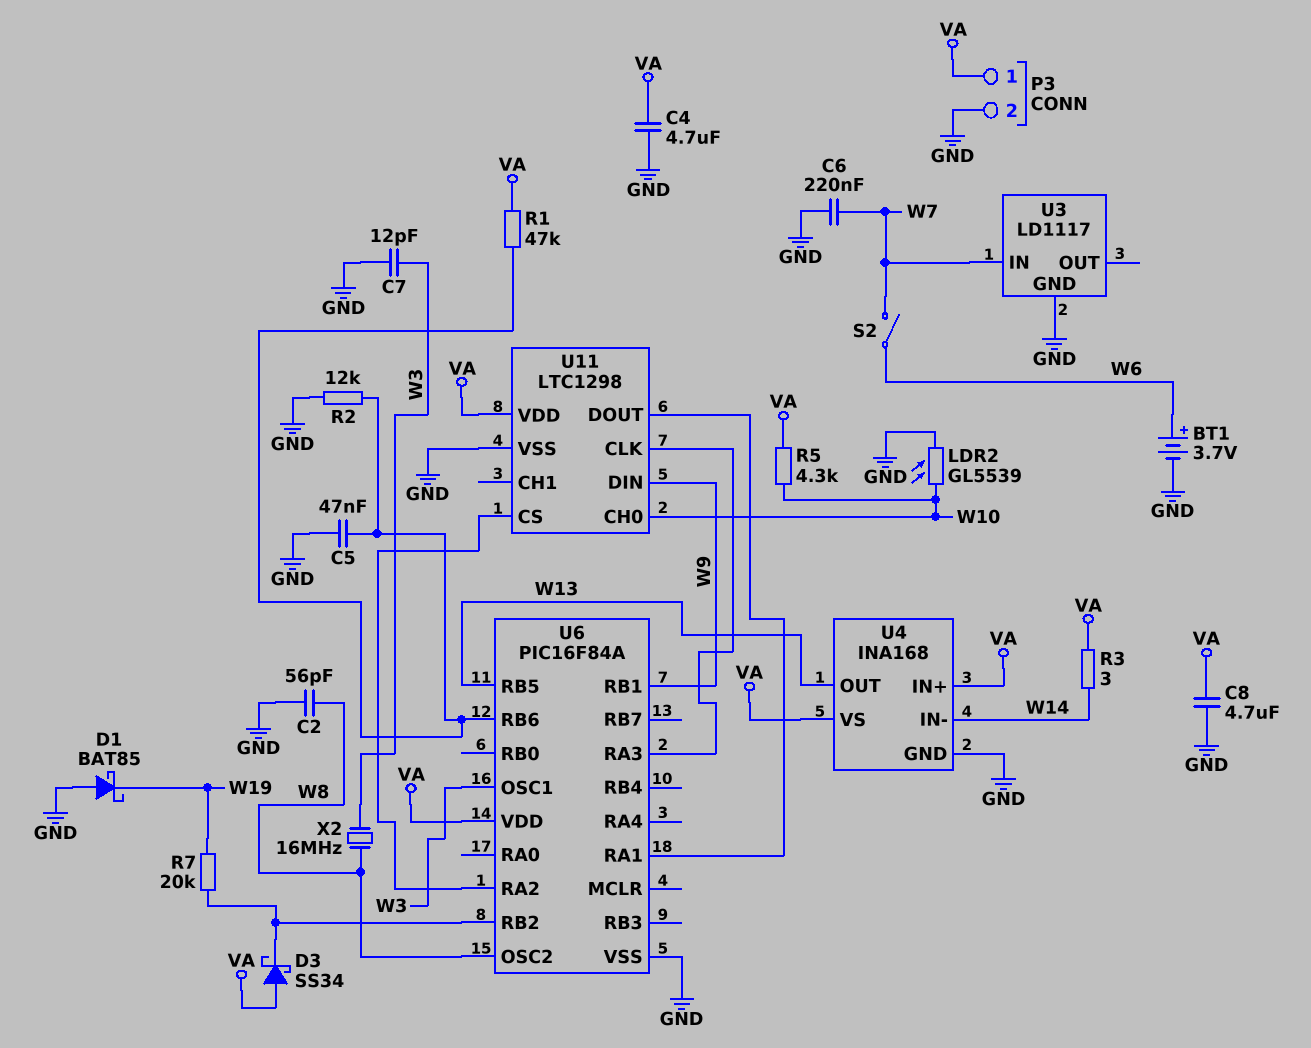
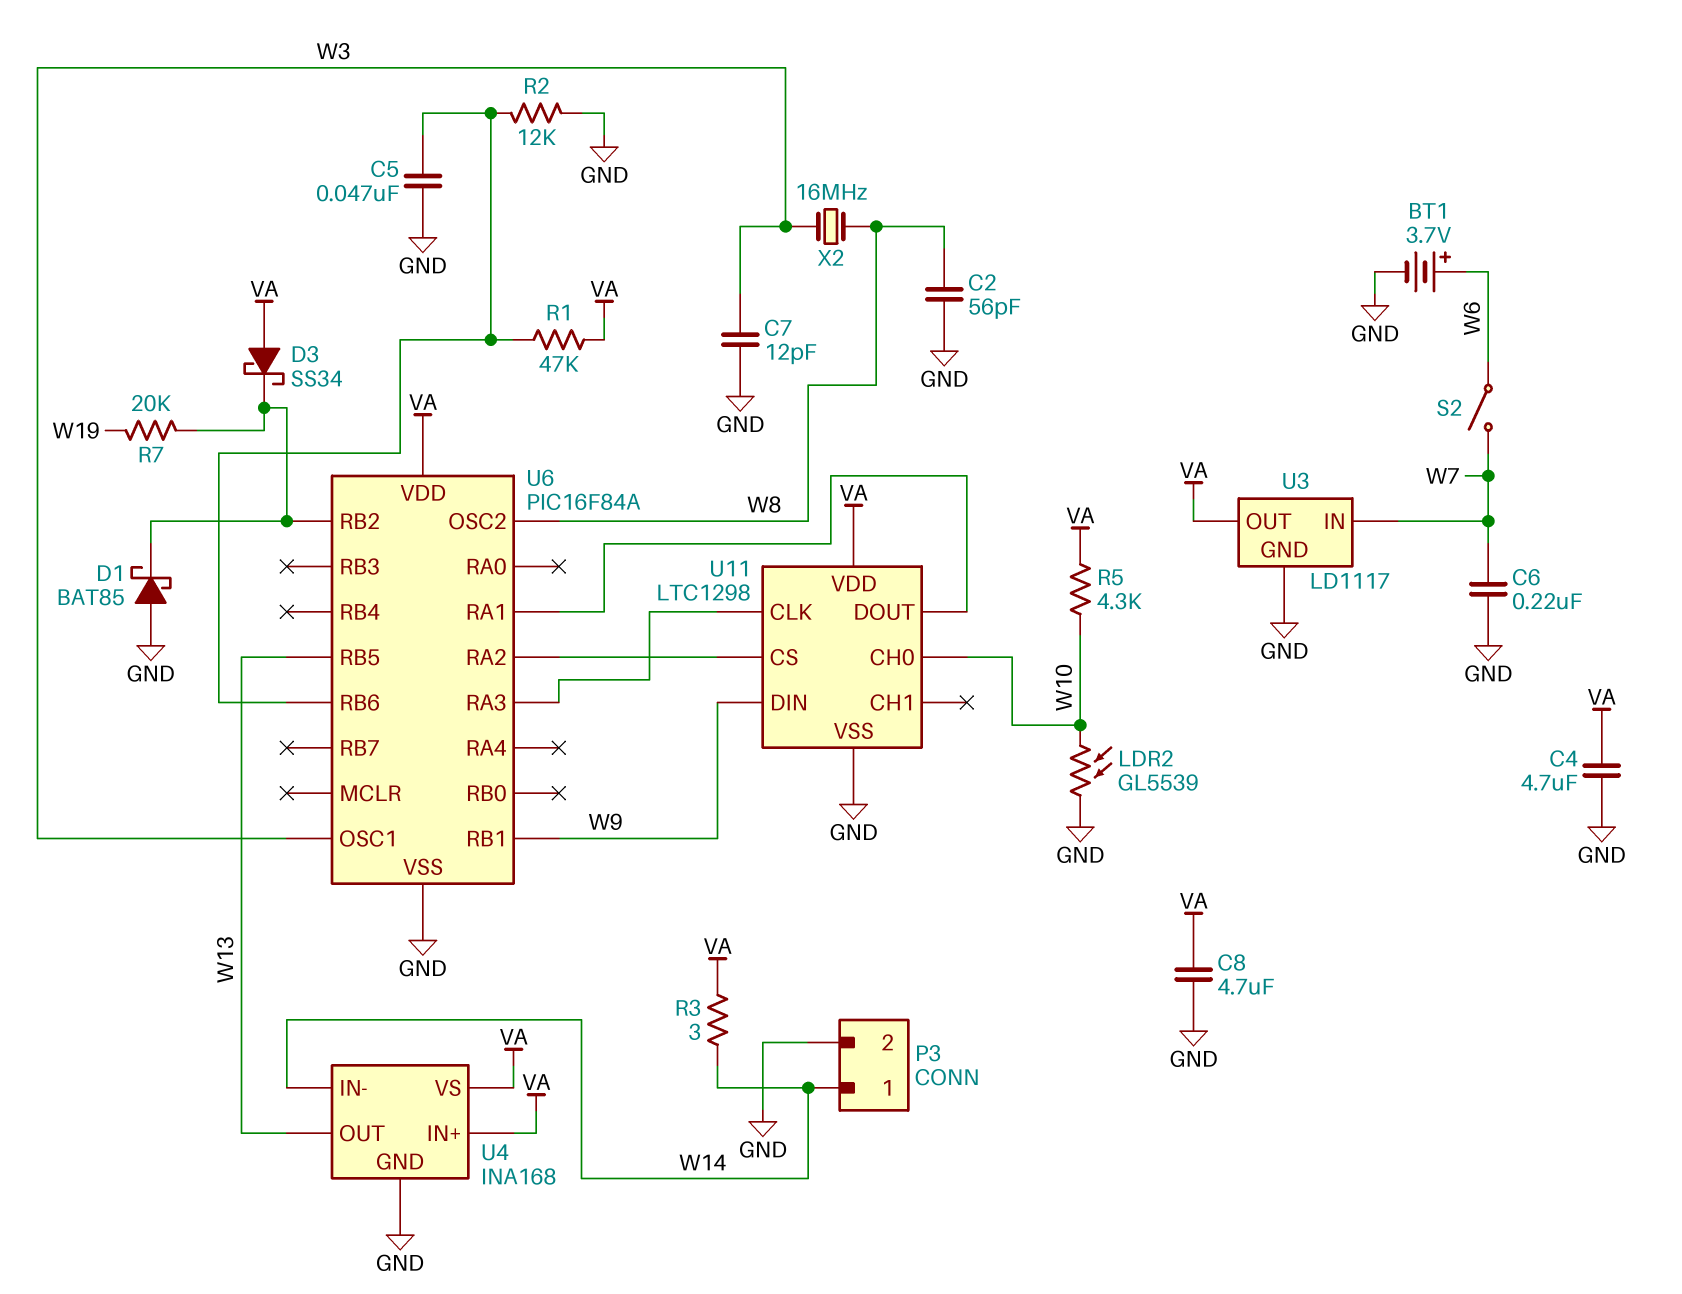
D1: schottky BAT85 (A GND, K W19) -> schottky BAT85 (A GND, K U6/RB2)
P3 pin 1: VA -> W14
U3 pin OUT: none -> VA

